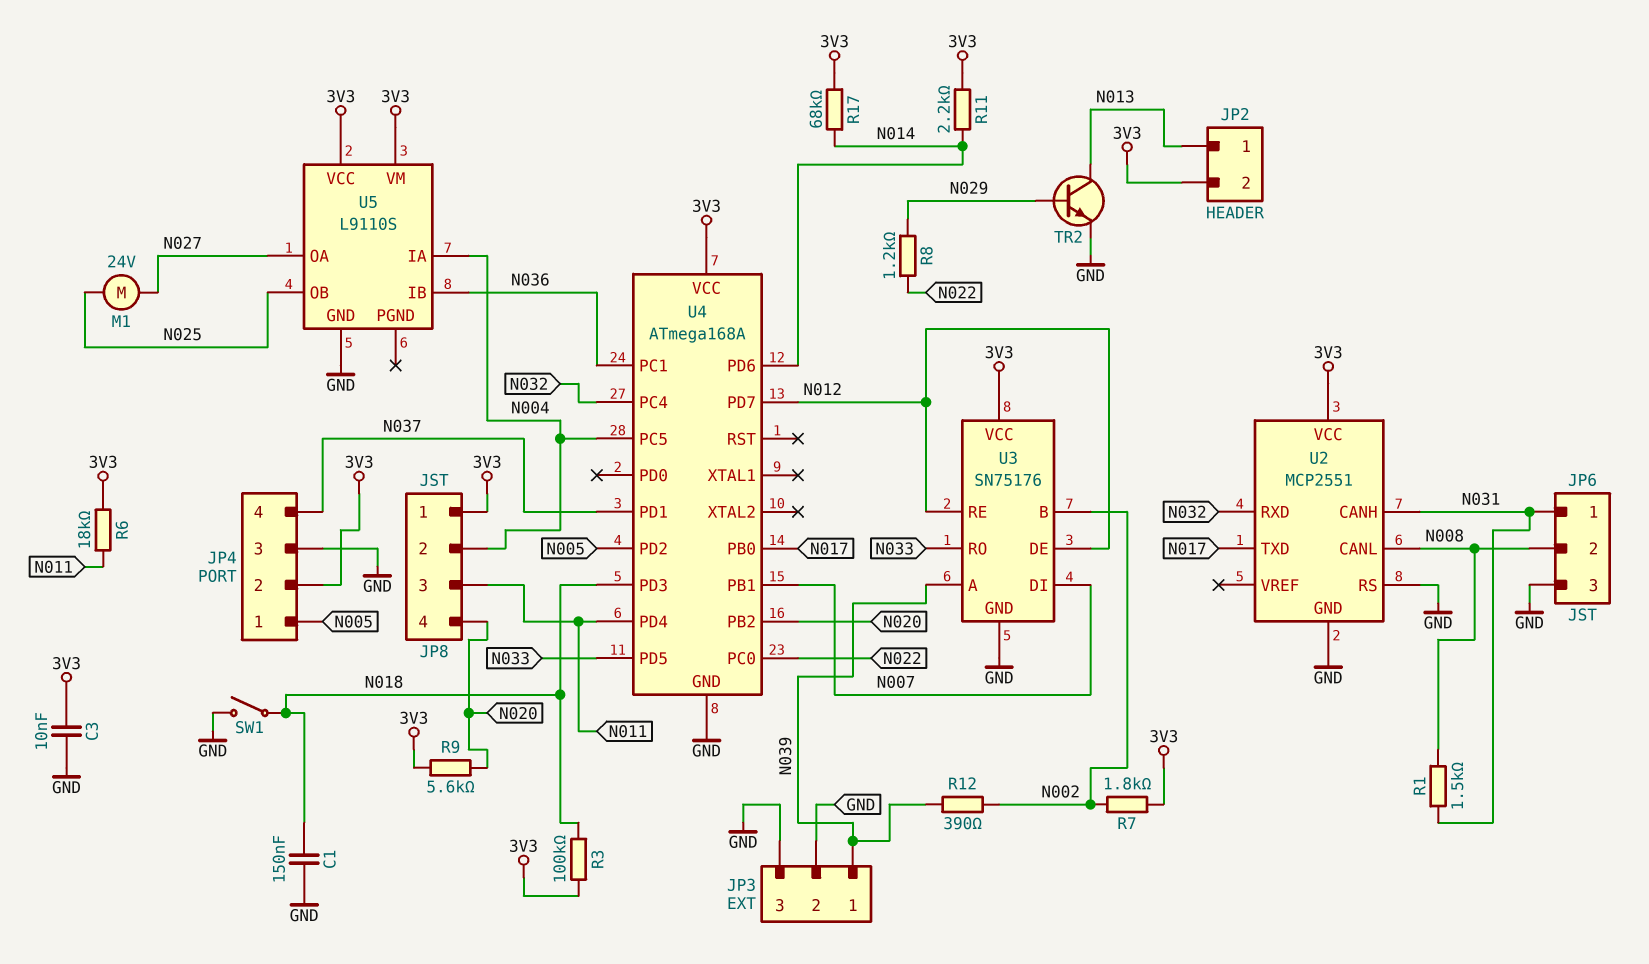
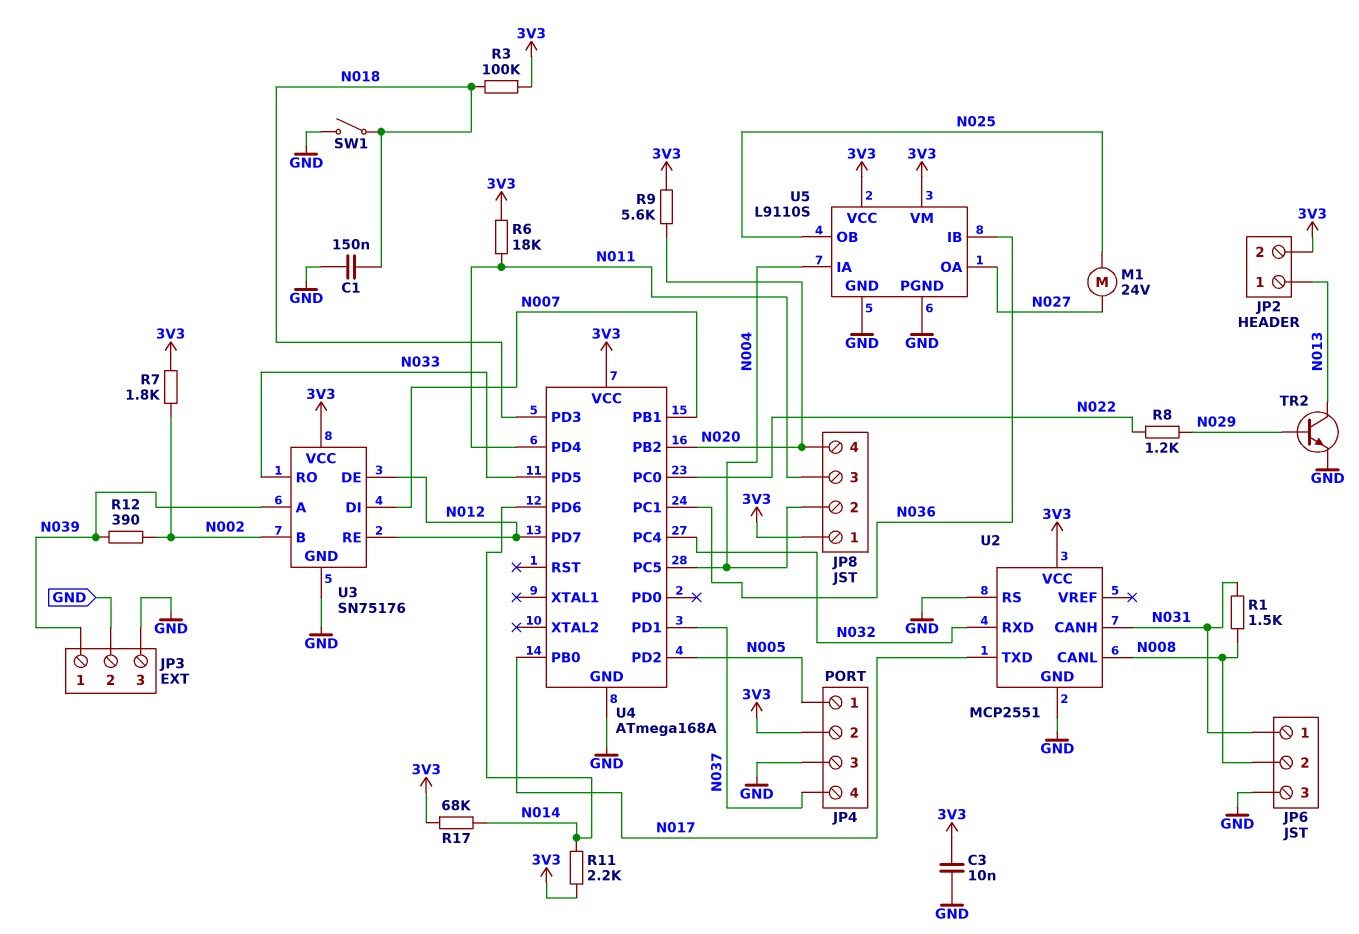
U5 pin PGND: none -> GND

